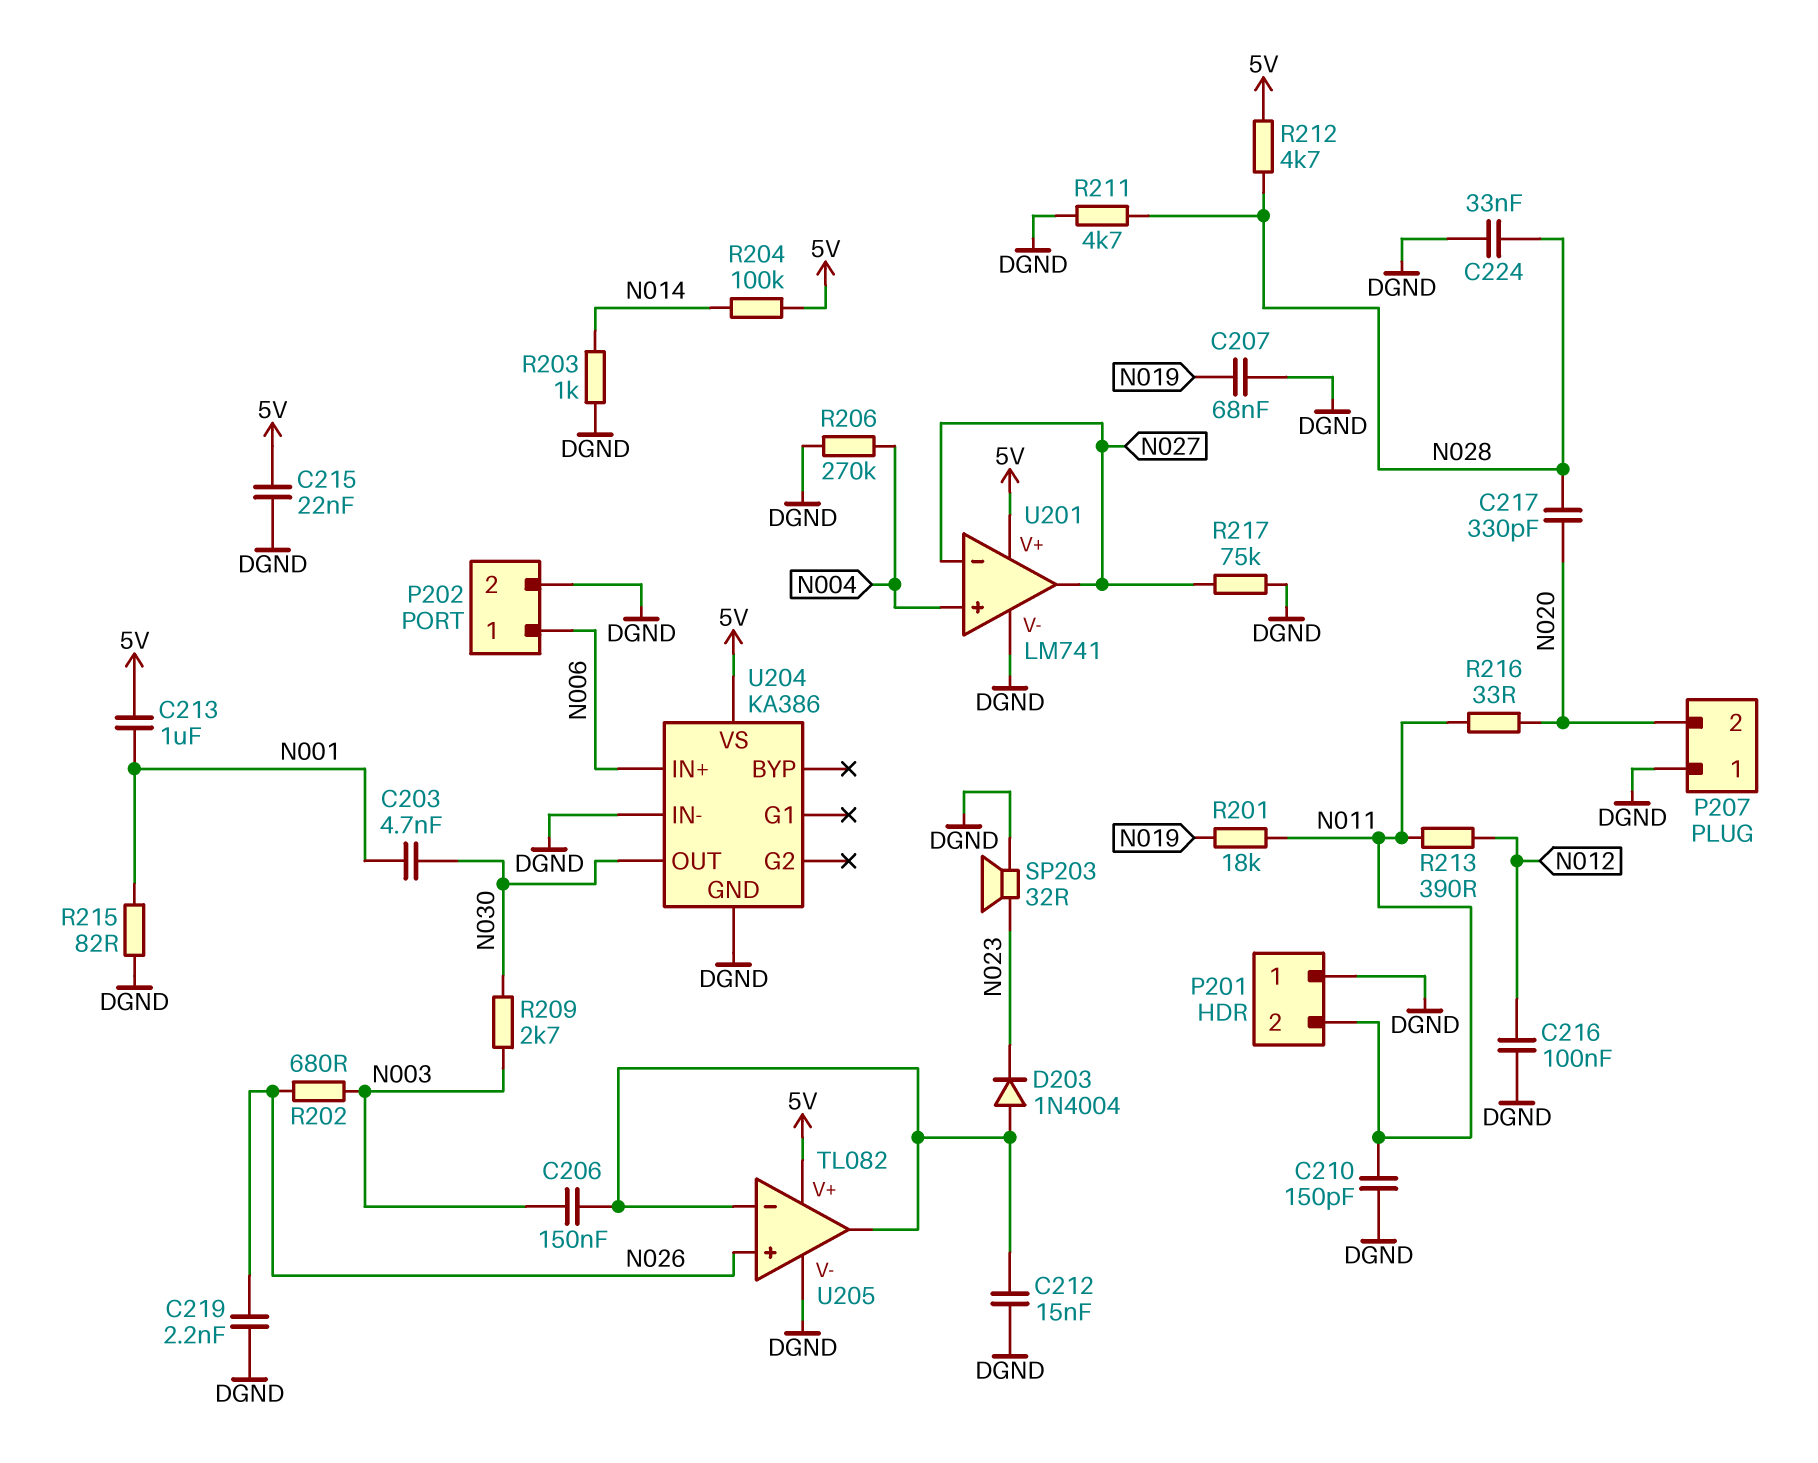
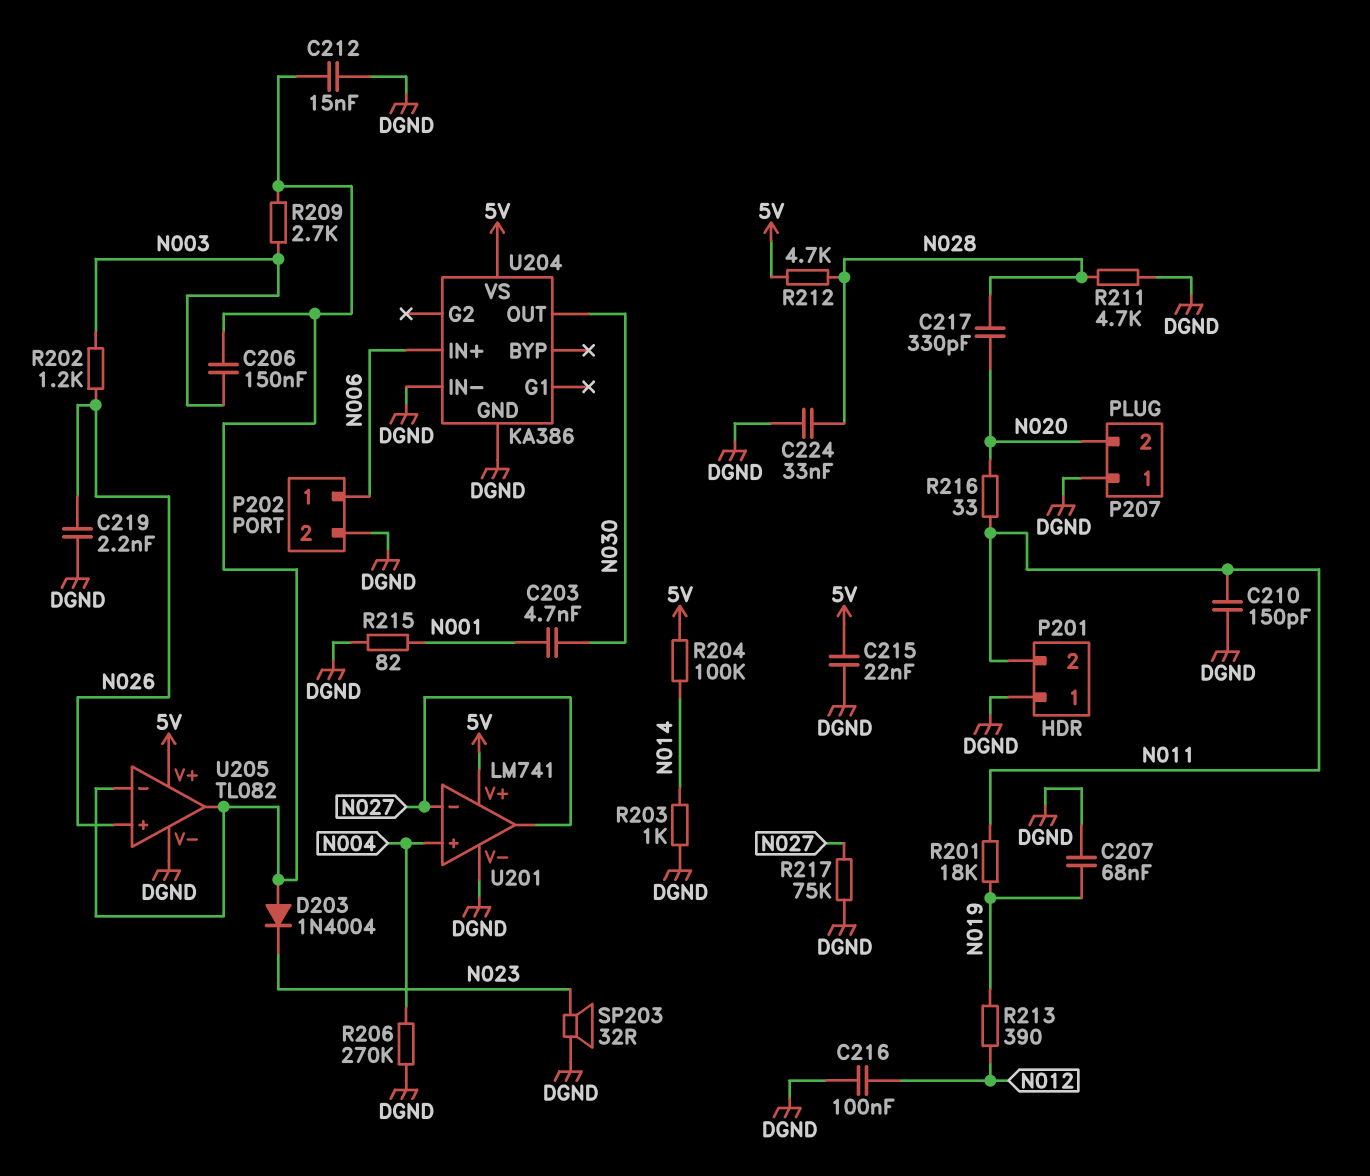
C213: 1uF (5V, N001) -> none
R202: 680 (N003, N026) -> 1.2k (N003, N026)
R209: 2.7k (N003, N030) -> 2.7k (N003, U205/in-)
R213: 390 (N011, N012) -> 390 (N012, N019)

